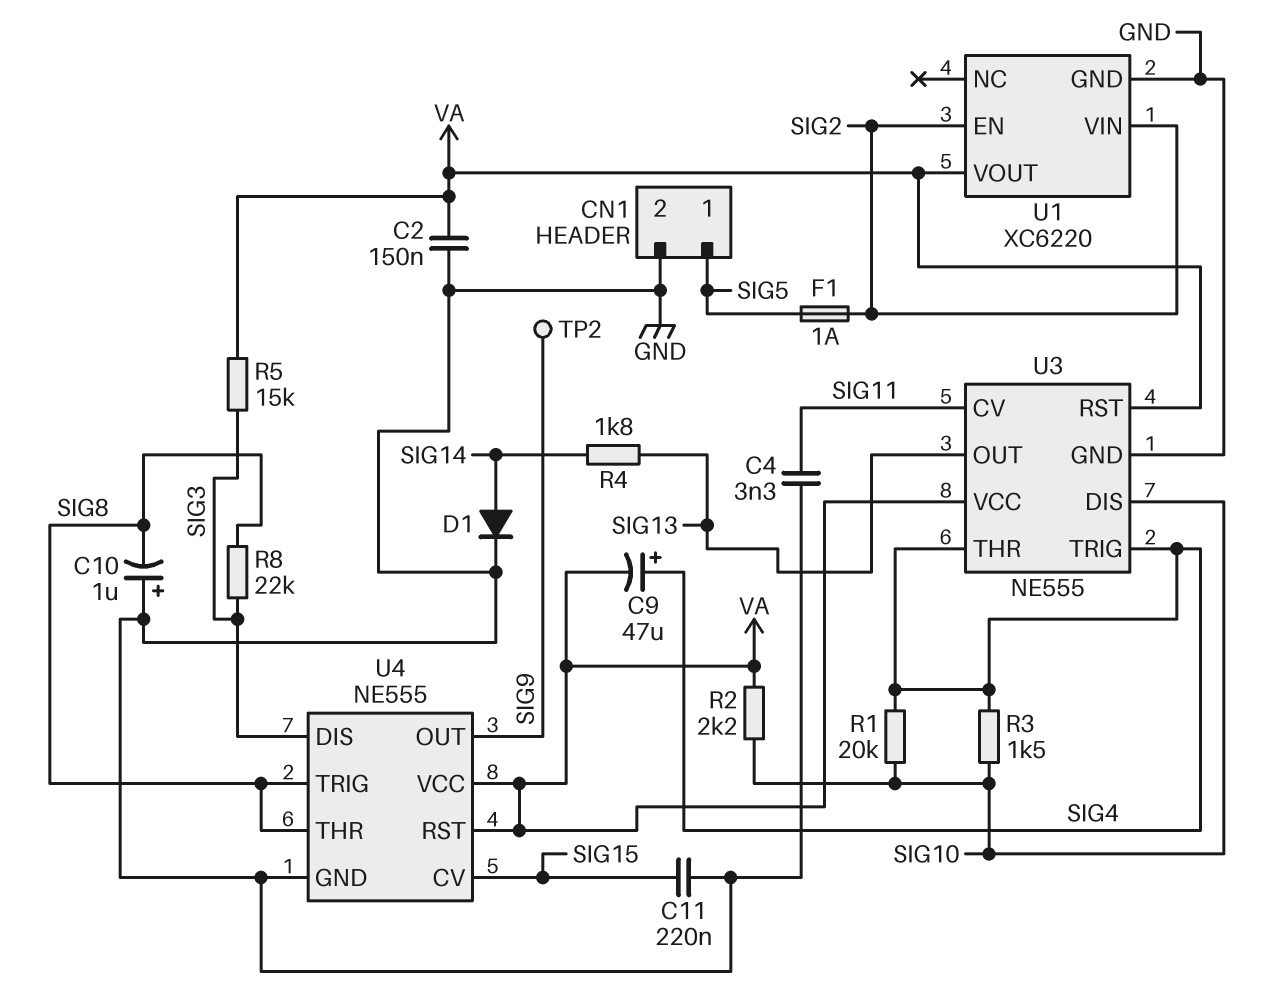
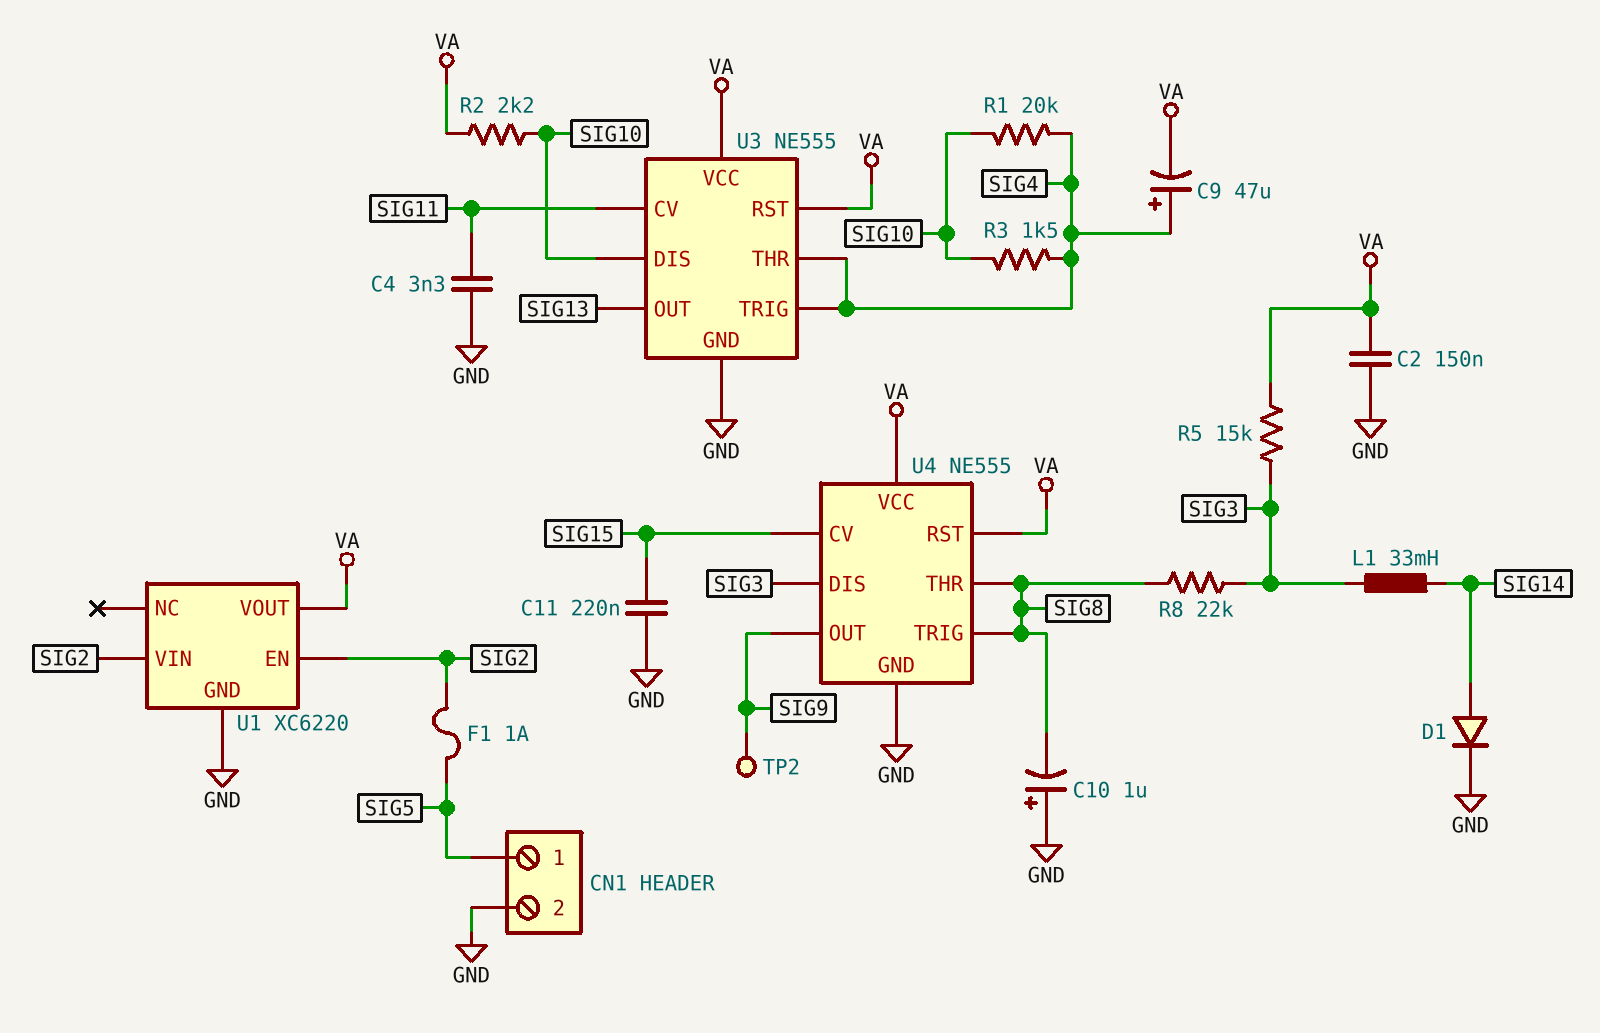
L1: none -> 33mH (SIG3, SIG14)
R4: 1.8k (SIG13, SIG14) -> none

